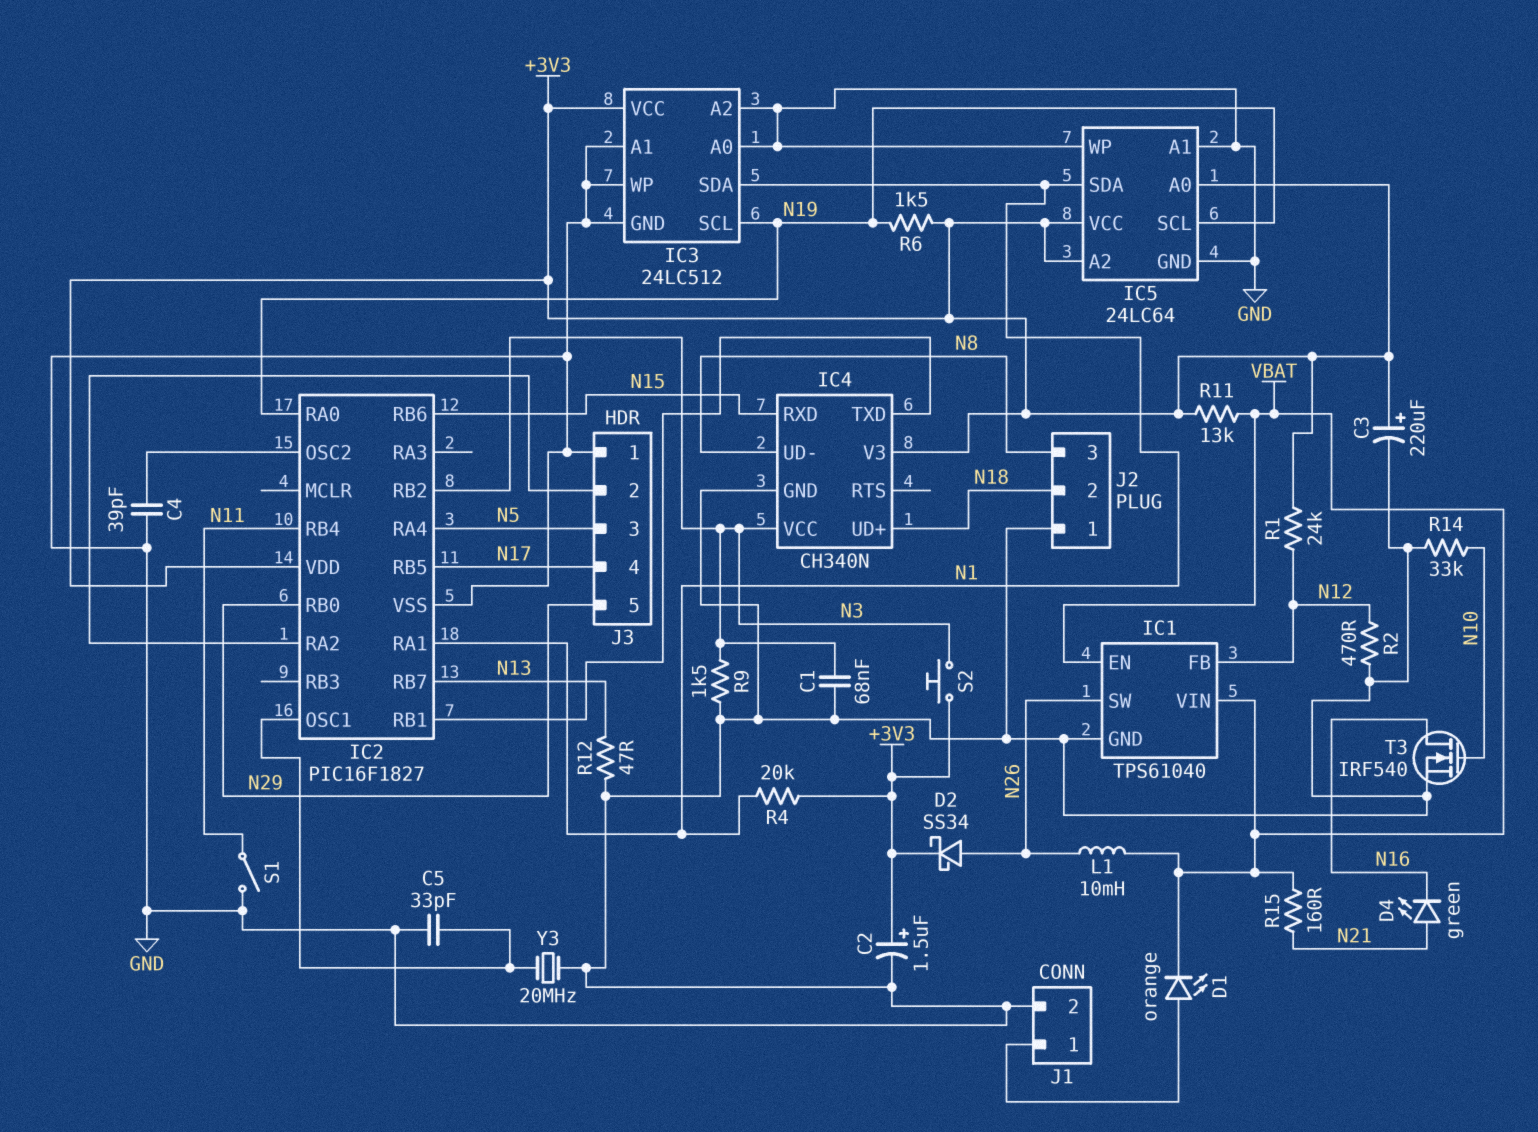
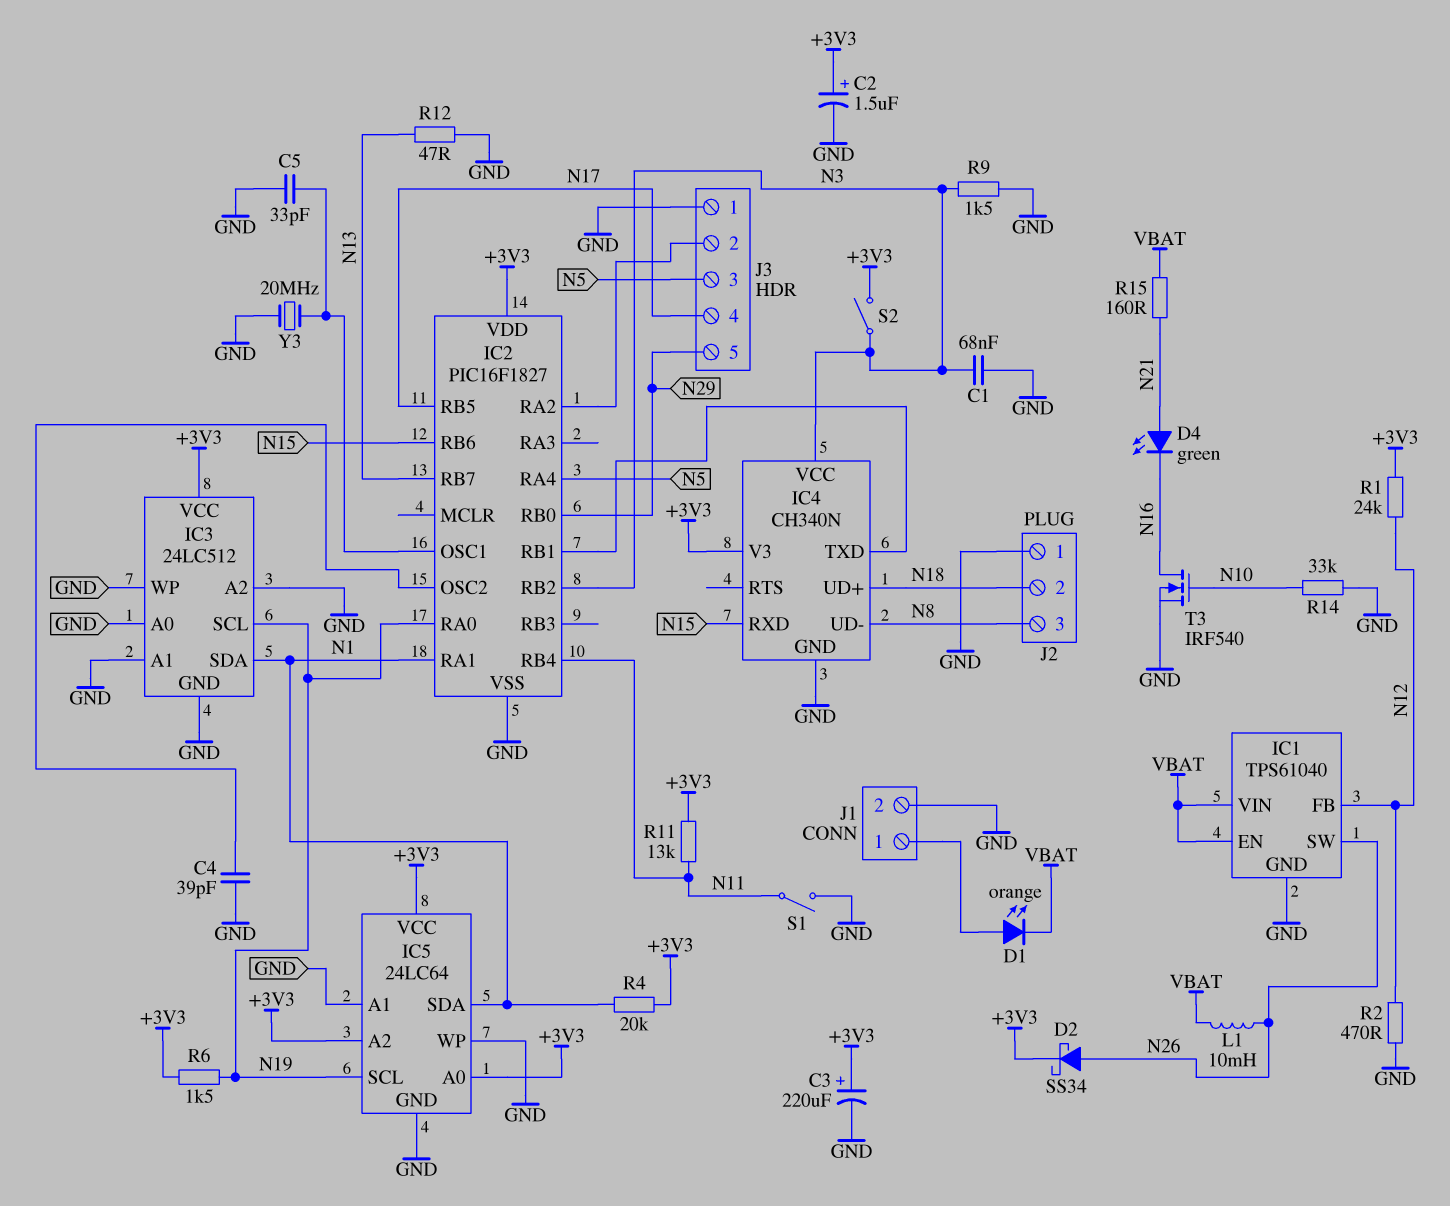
R11: 13k (+3V3, VBAT) -> 13k (+3V3, N11)
S2: button (+3V3, N3) -> switch (+3V3, N3)

